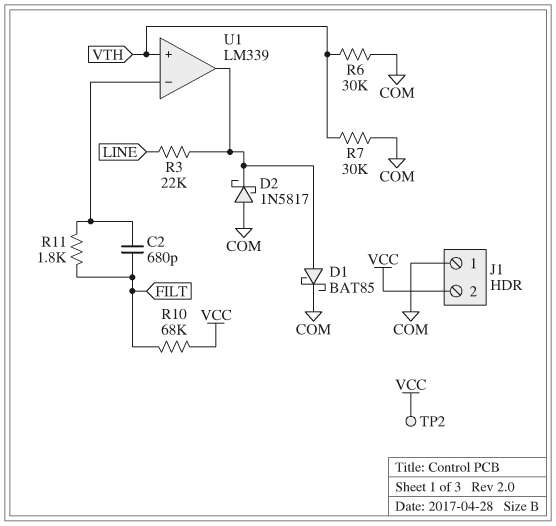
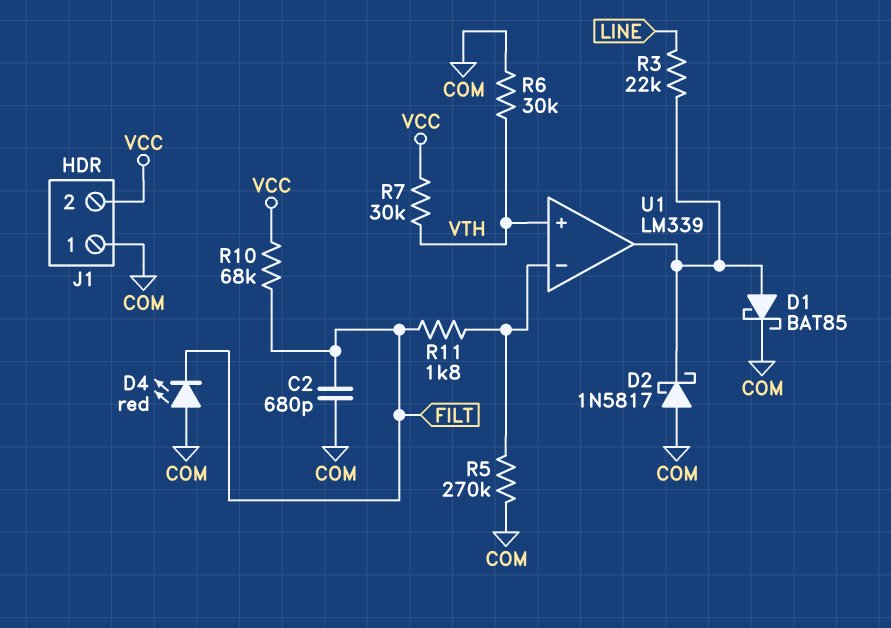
C2: 680pF (FILT, U1/in-) -> 680pF (COM, FILT)
D4: none -> LED red (A COM, K FILT)
R5: none -> 270k (COM, U1/in-)
R7: 30k (COM, VTH) -> 30k (VCC, VTH)
TP2: test point (VCC) -> none

